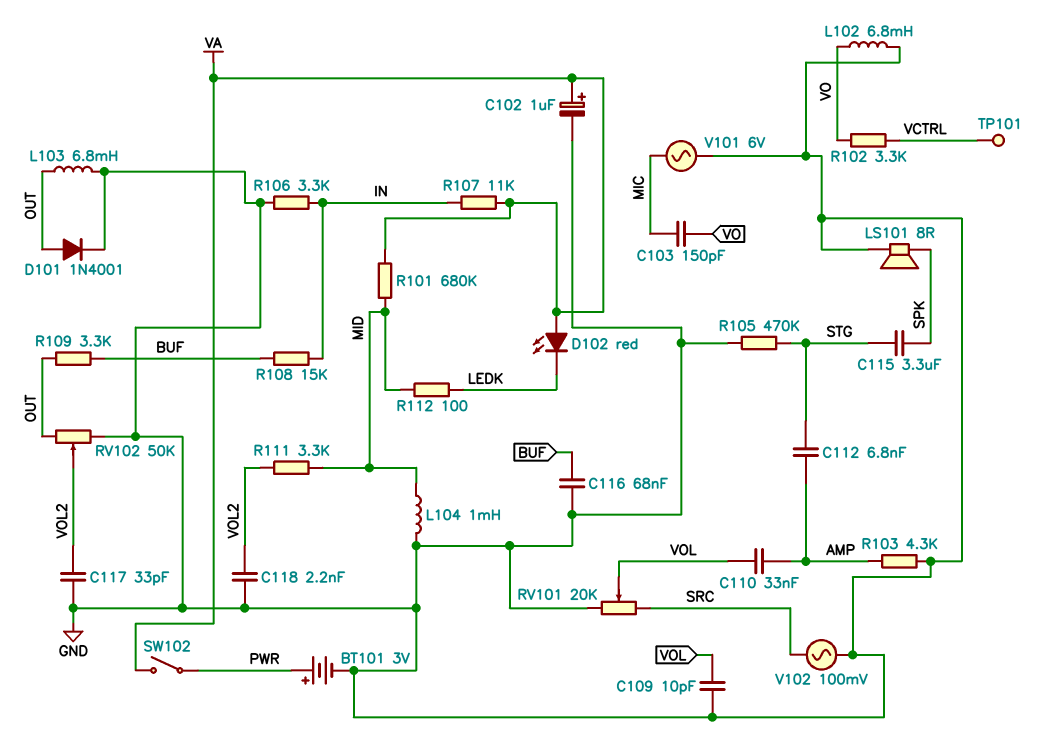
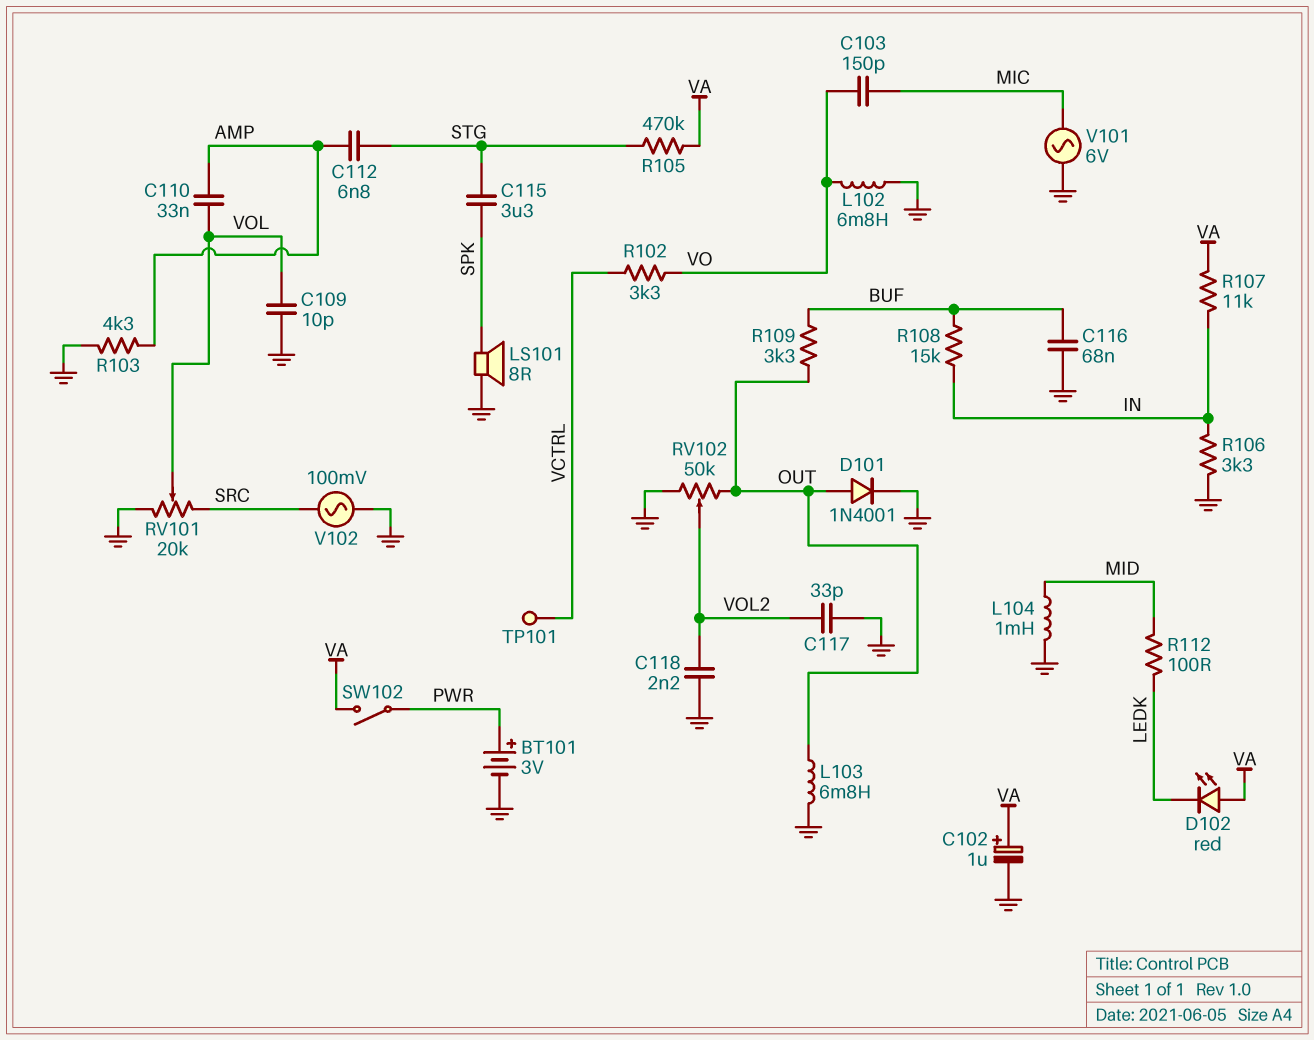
R101: 680k (MID, VA) -> none
R105: 470k (GND, STG) -> 470k (STG, VA)
R111: 3.3k (MID, VOL2) -> none

